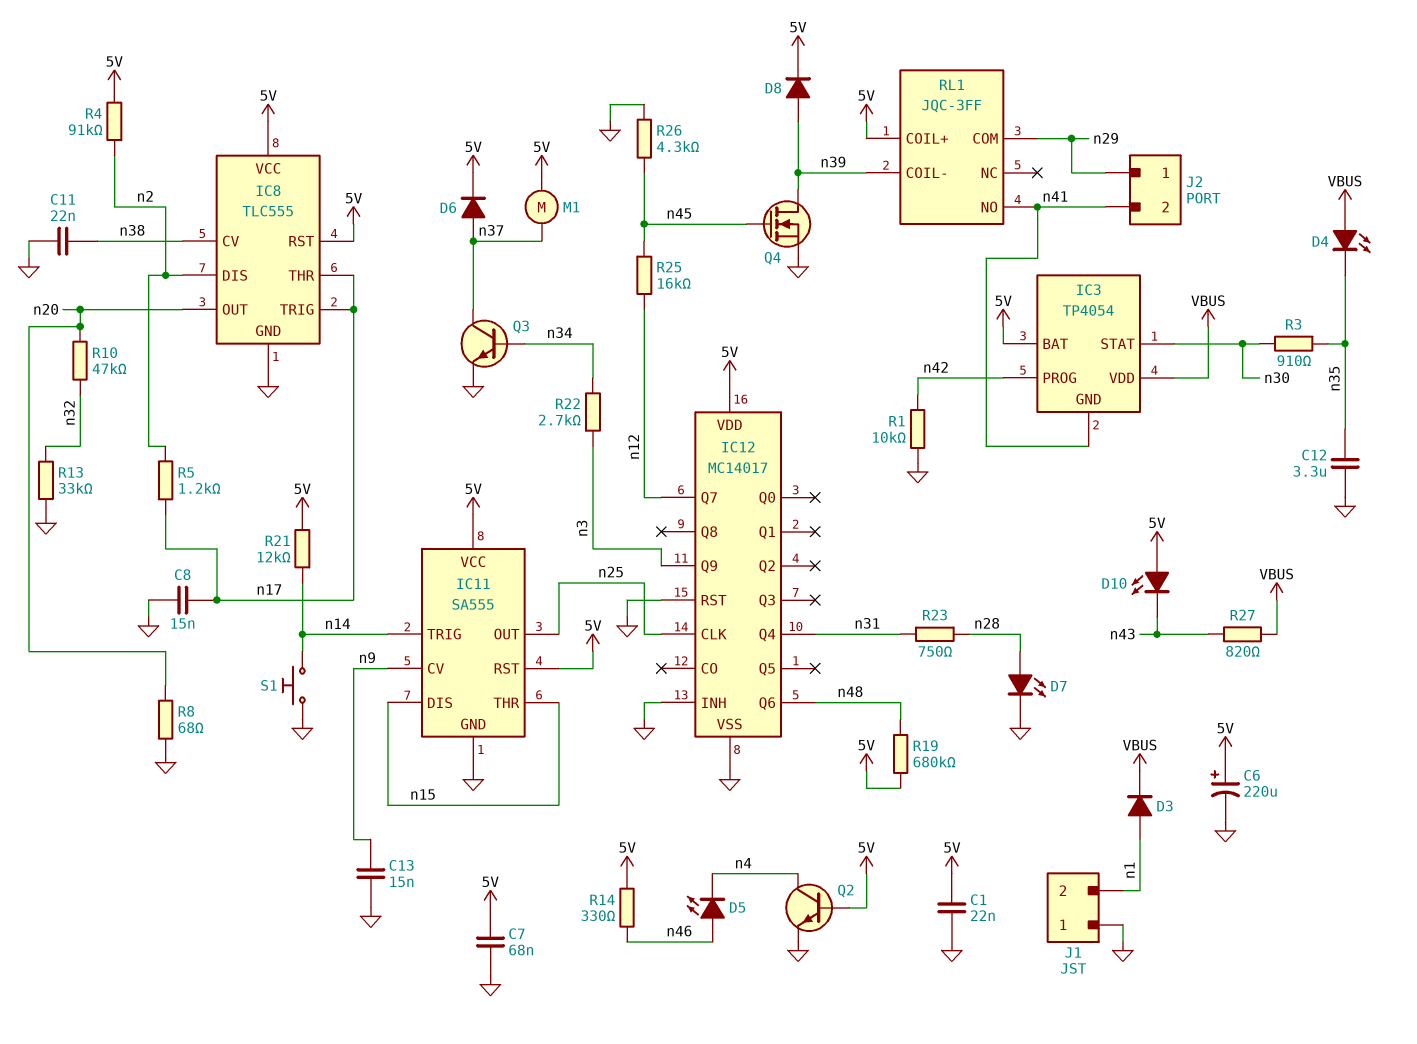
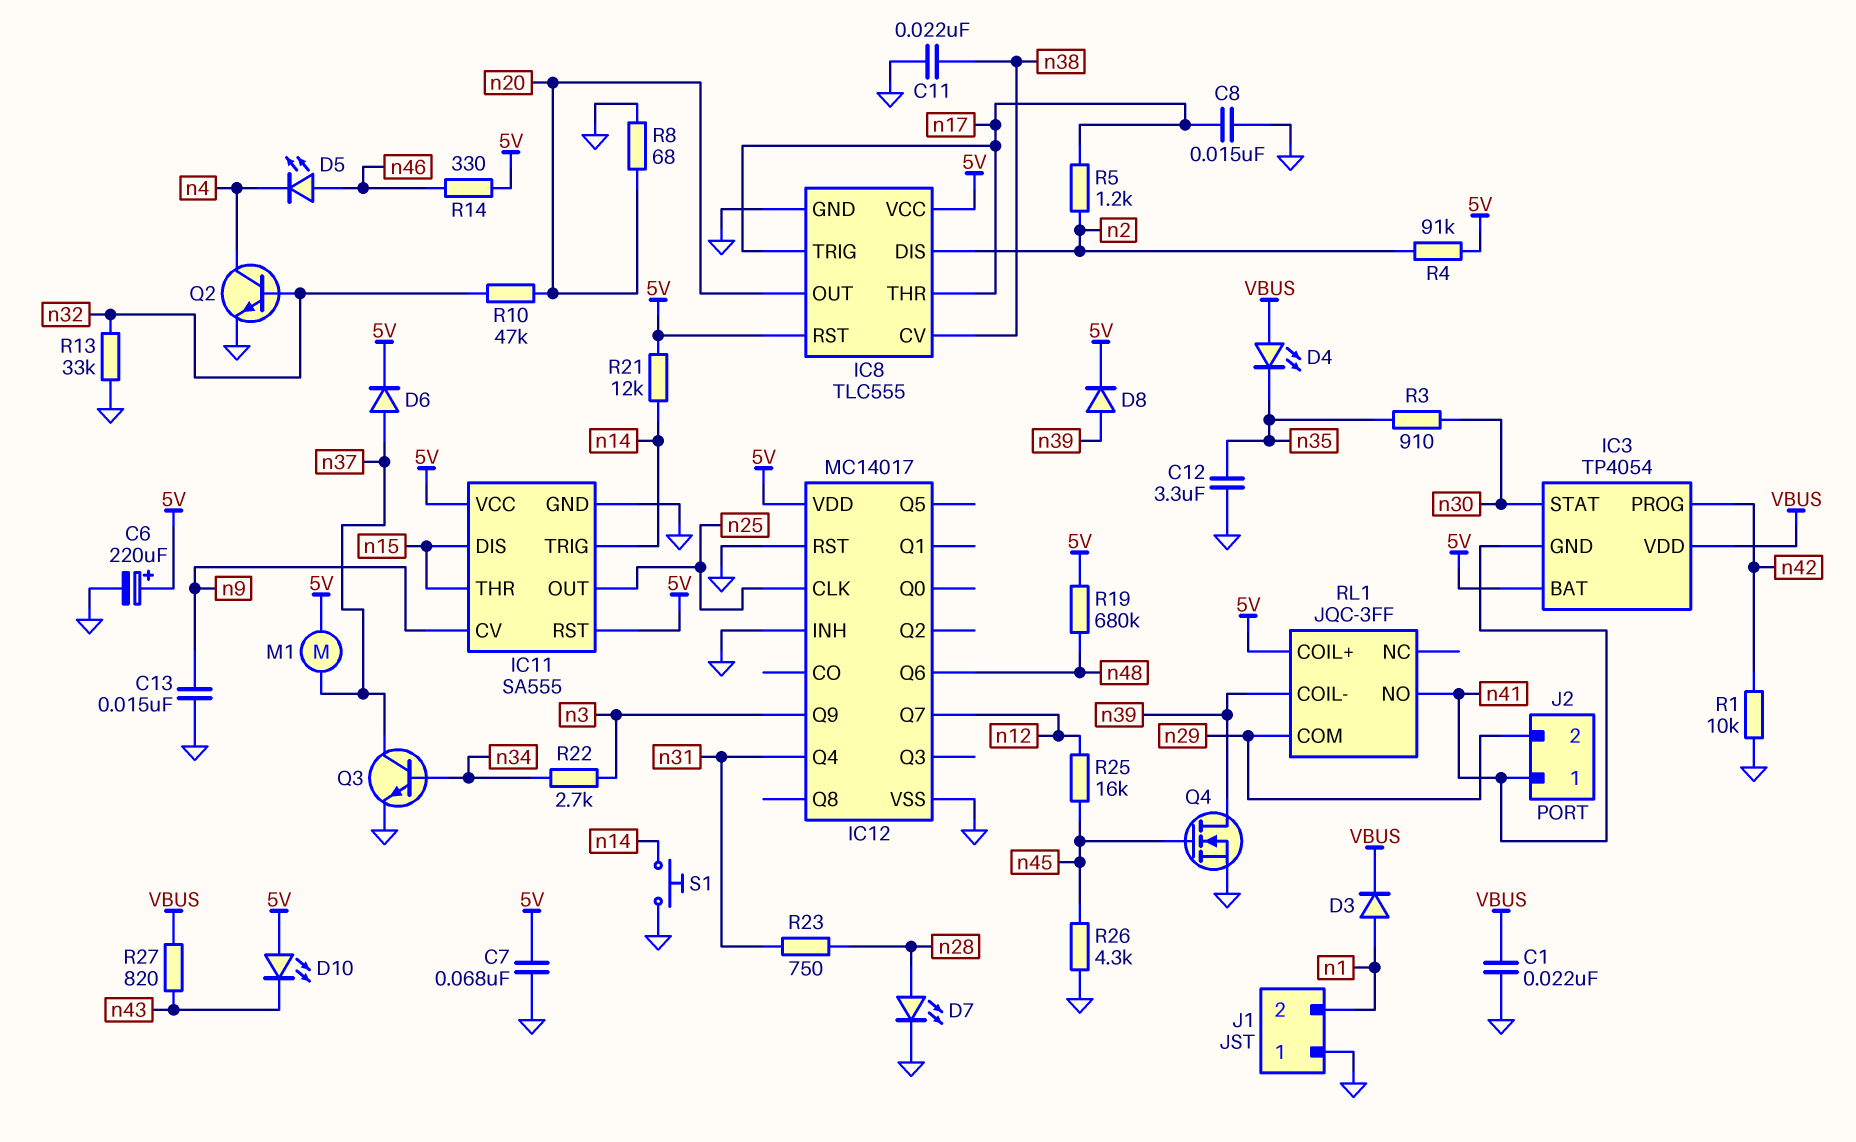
C1: 22nF (5V, GND) -> 22nF (GND, VBUS)
J2 pin 1: n29 -> n41
J2 pin 2: n41 -> n29
Q2: NPN (B 5V, C n4, E GND) -> NPN (B n32, C n4, E GND)

